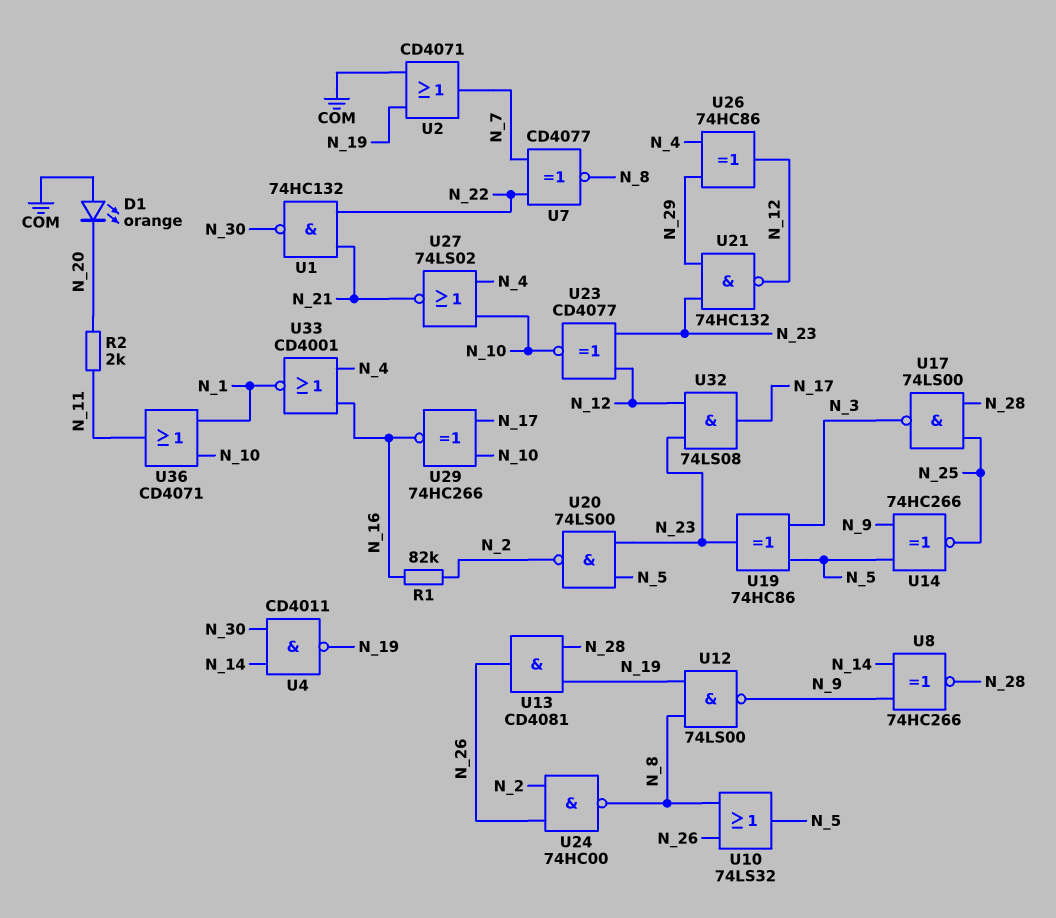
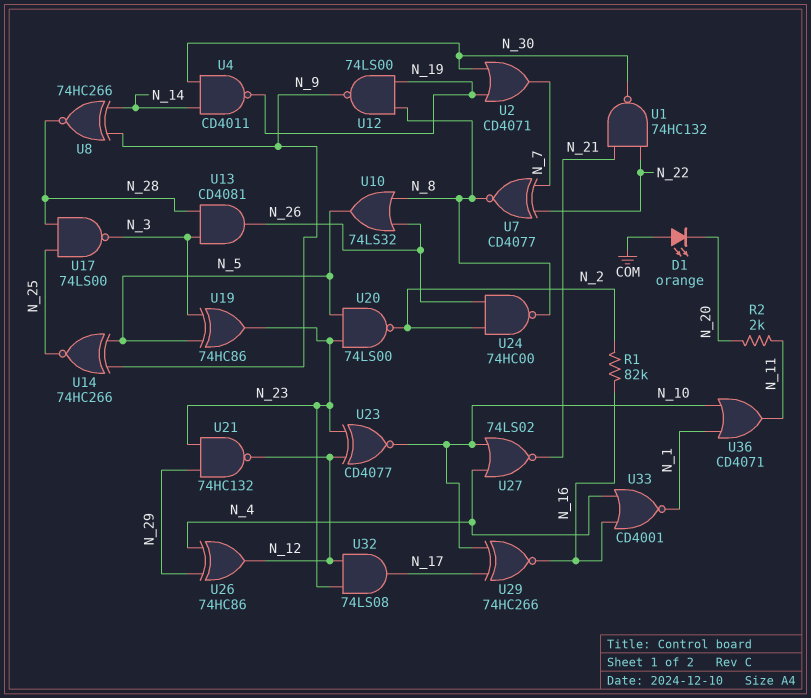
U2: OR CD4071 (in COM, in N_19, out N_7) -> OR CD4071 (in N_19, in N_30, out N_7)
U13: AND CD4081 (in N_19, in N_28, out N_26) -> AND CD4081 (in N_3, in N_28, out N_26)

